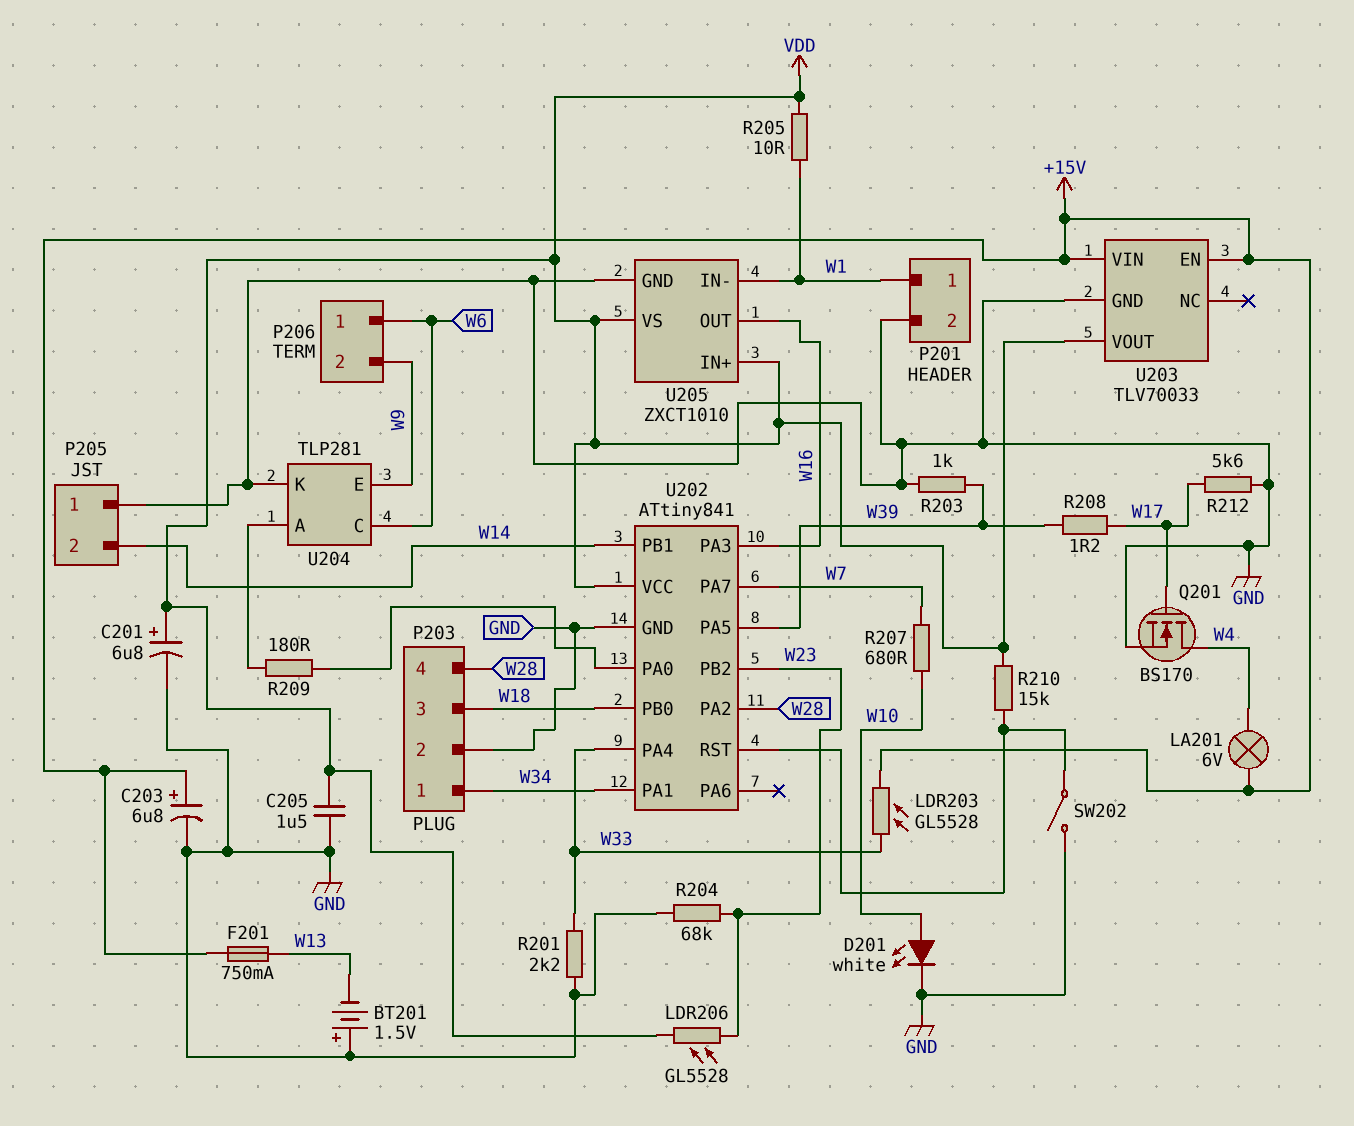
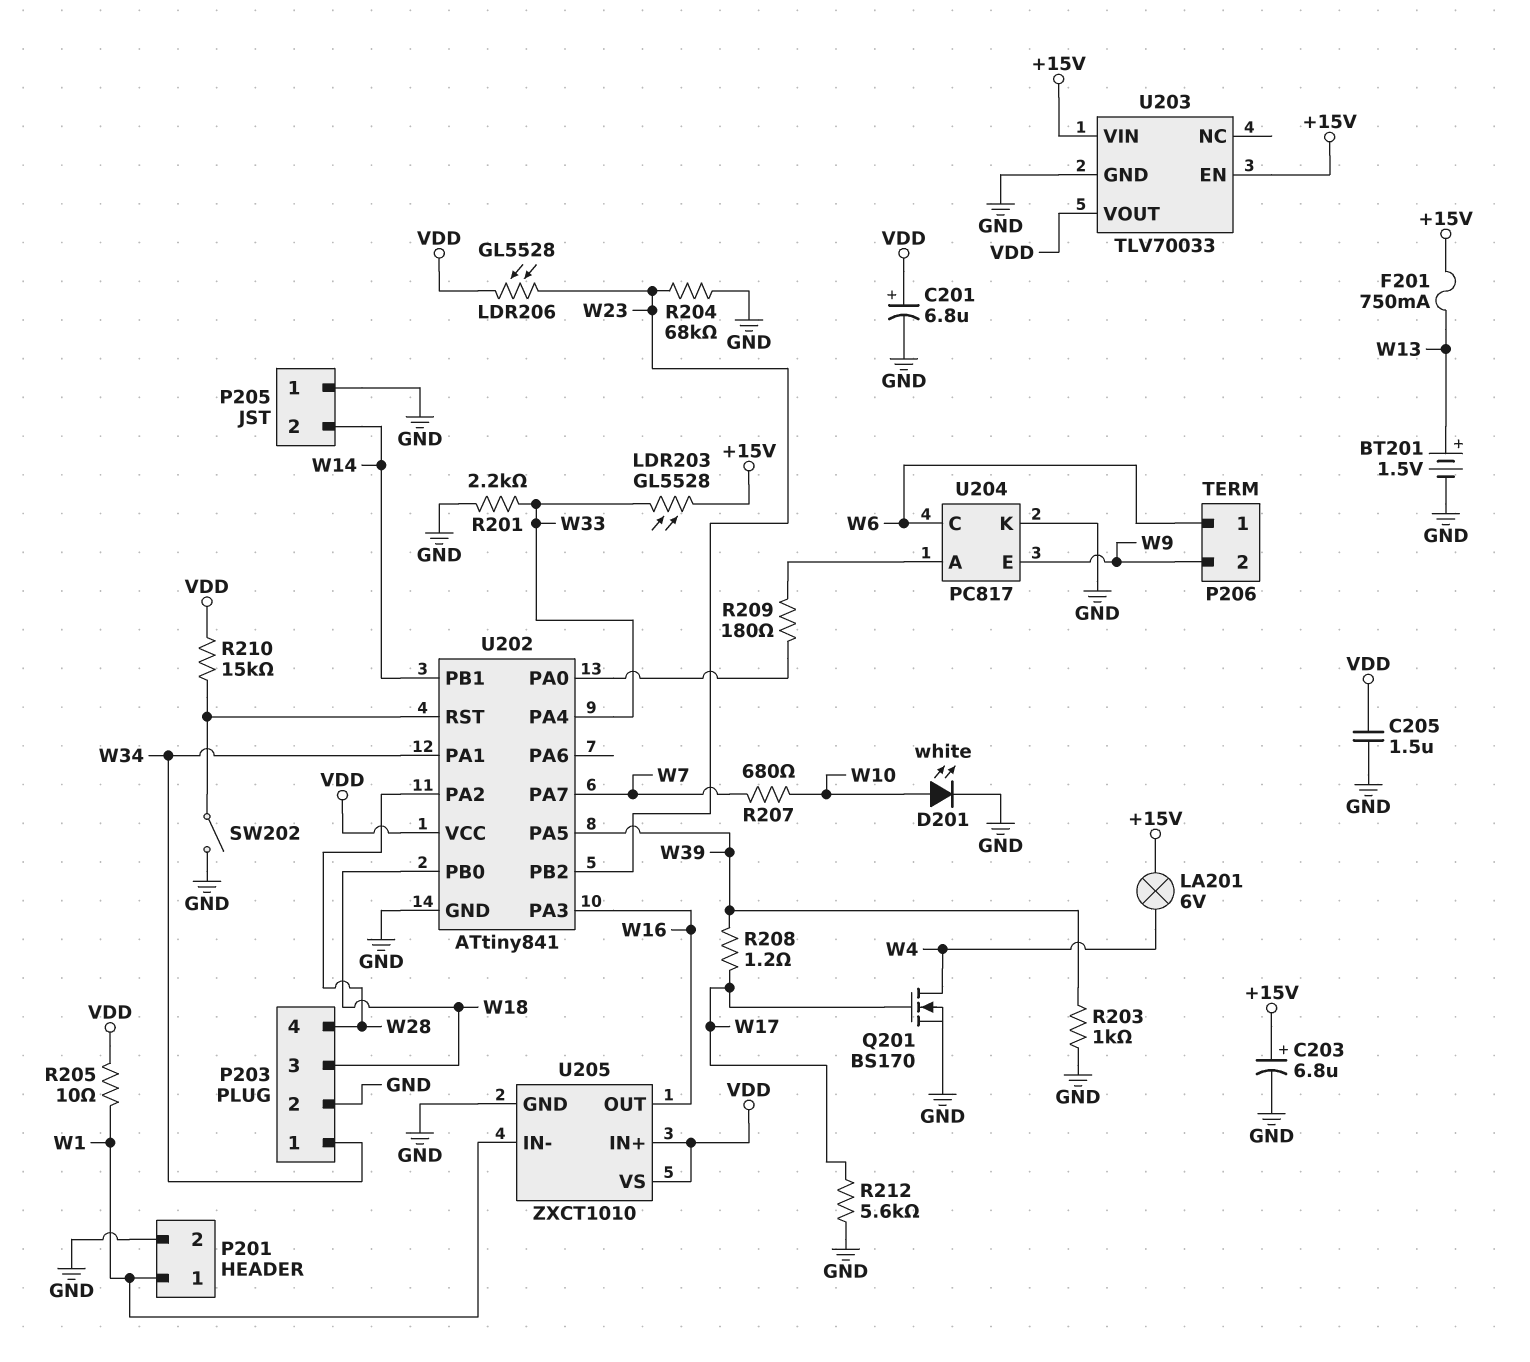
BT201: 1.5V (plus GND, minus W13) -> 1.5V (plus W13, minus GND)
U204: TLP281 -> PC817

